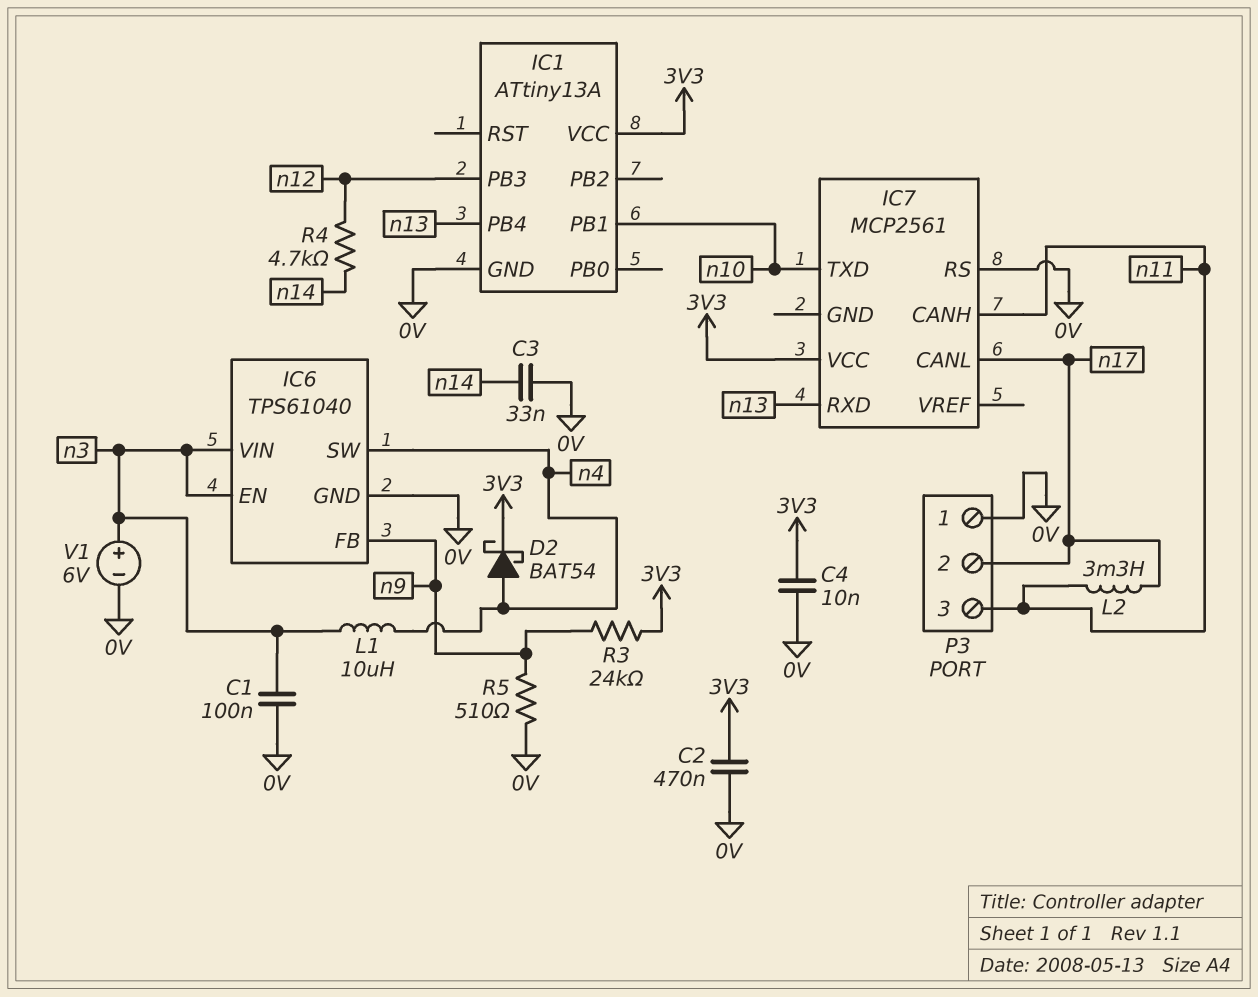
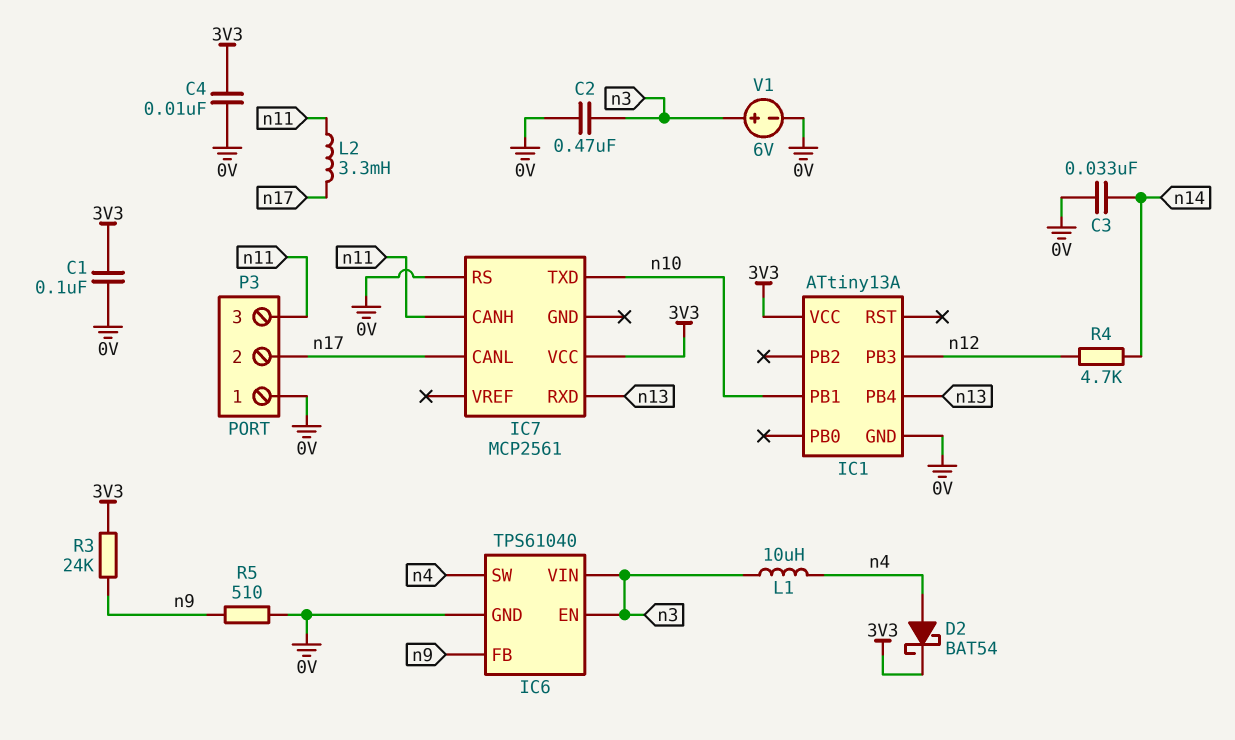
C1: 100nF (0V, n3) -> 100nF (0V, 3V3)
C2: 470nF (0V, 3V3) -> 470nF (0V, n3)

